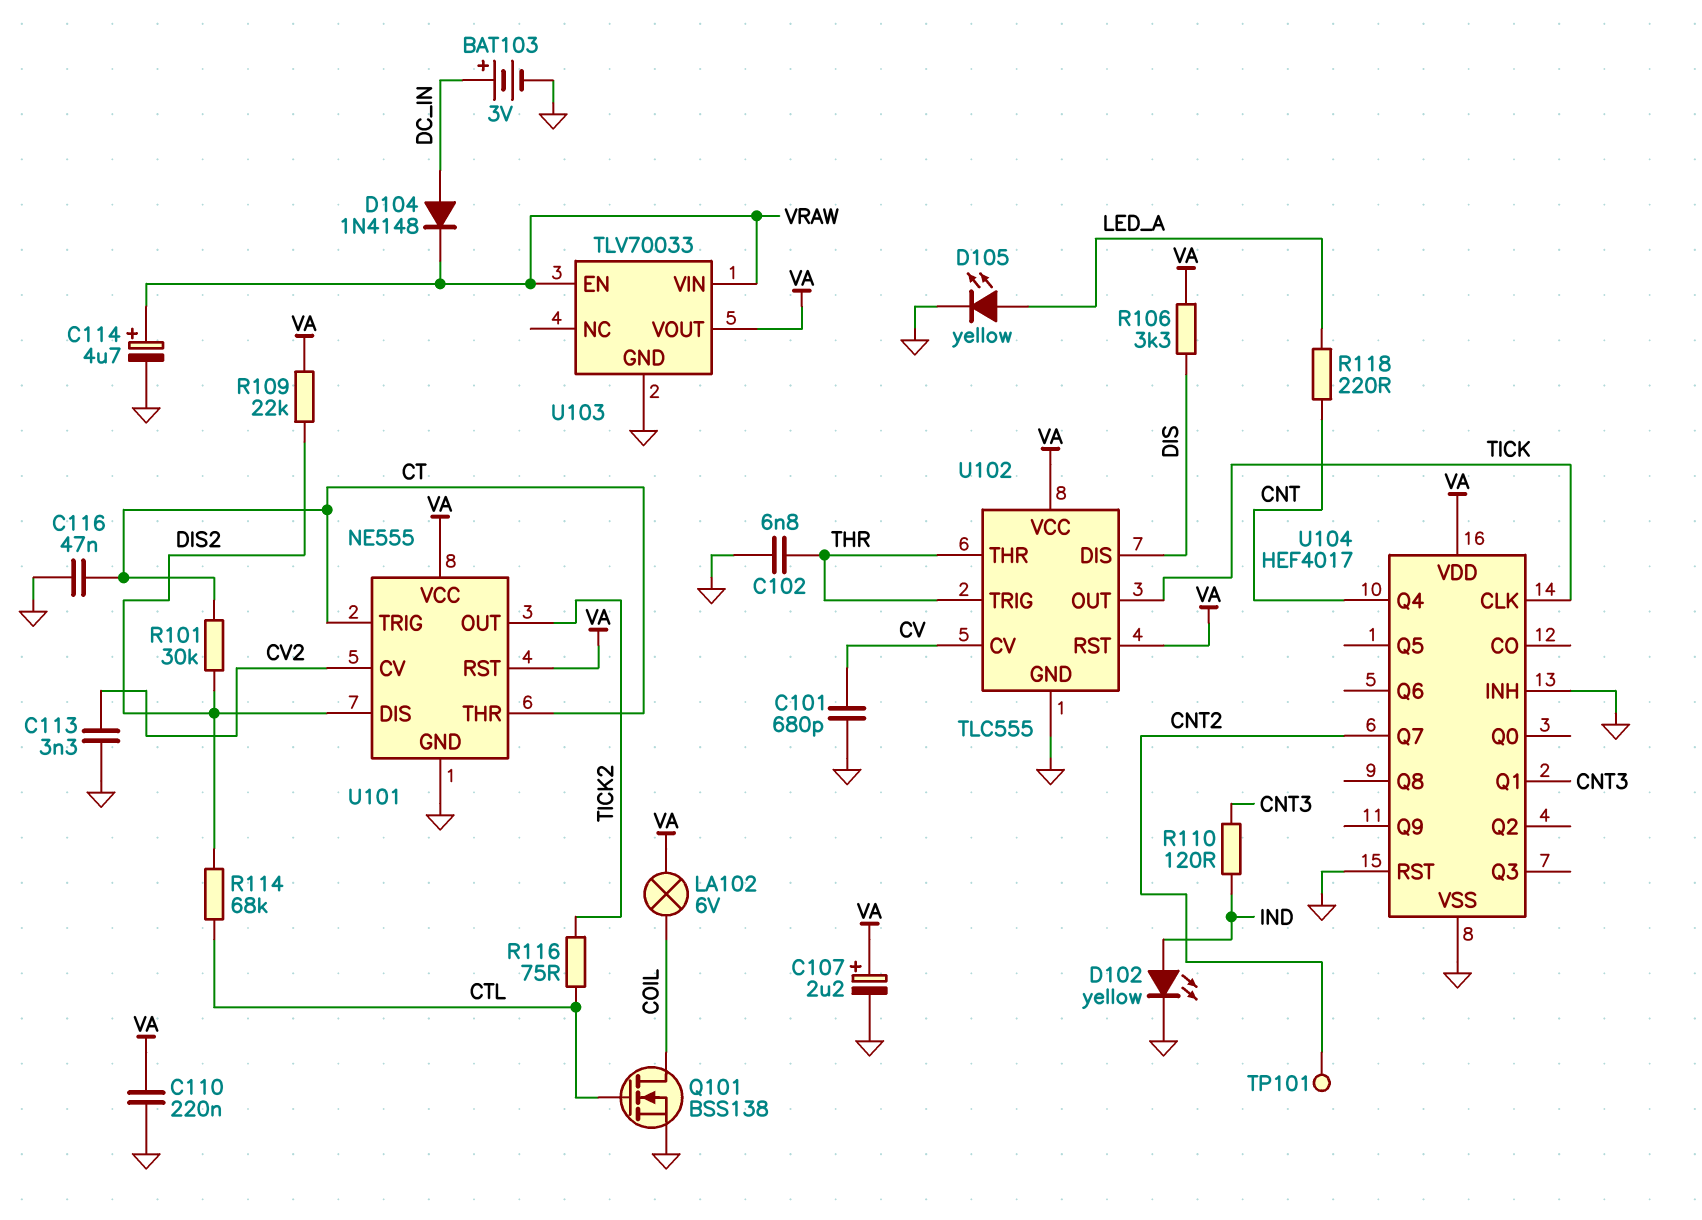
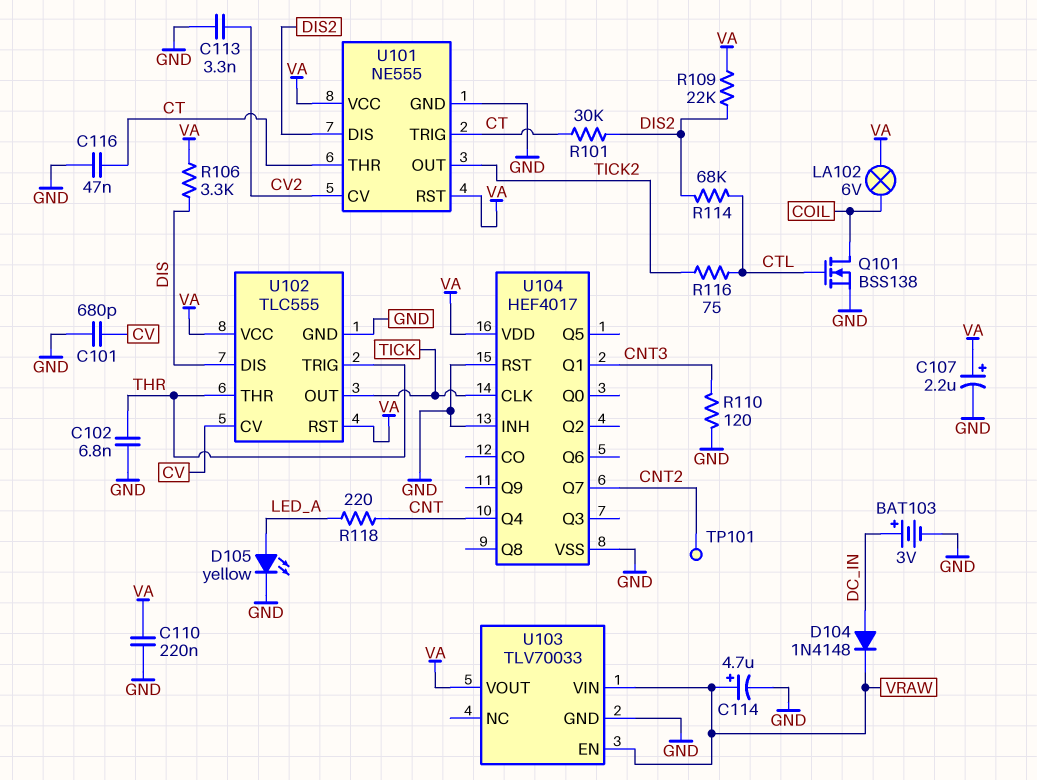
D102: LED yellow (A IND, K GND) -> none
R110: 120 (CNT3, IND) -> 120 (CNT3, GND)

